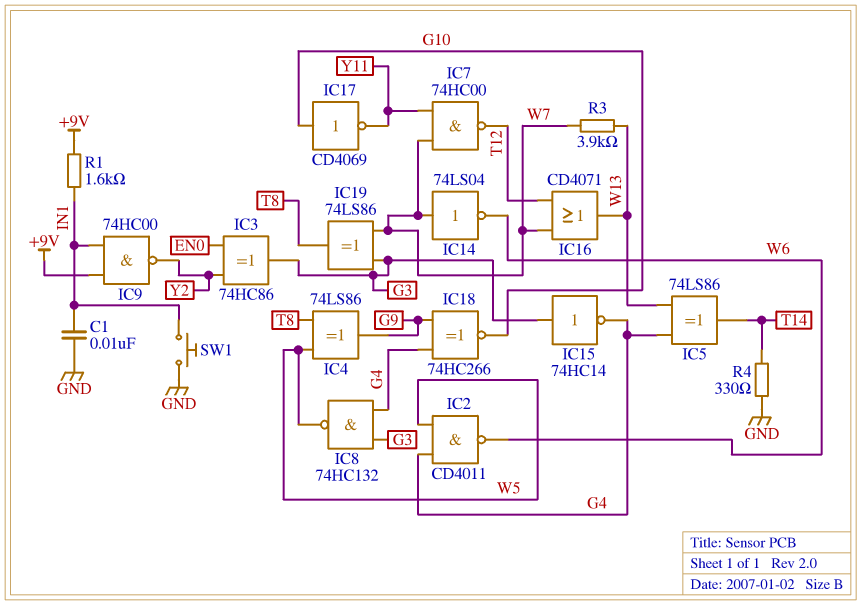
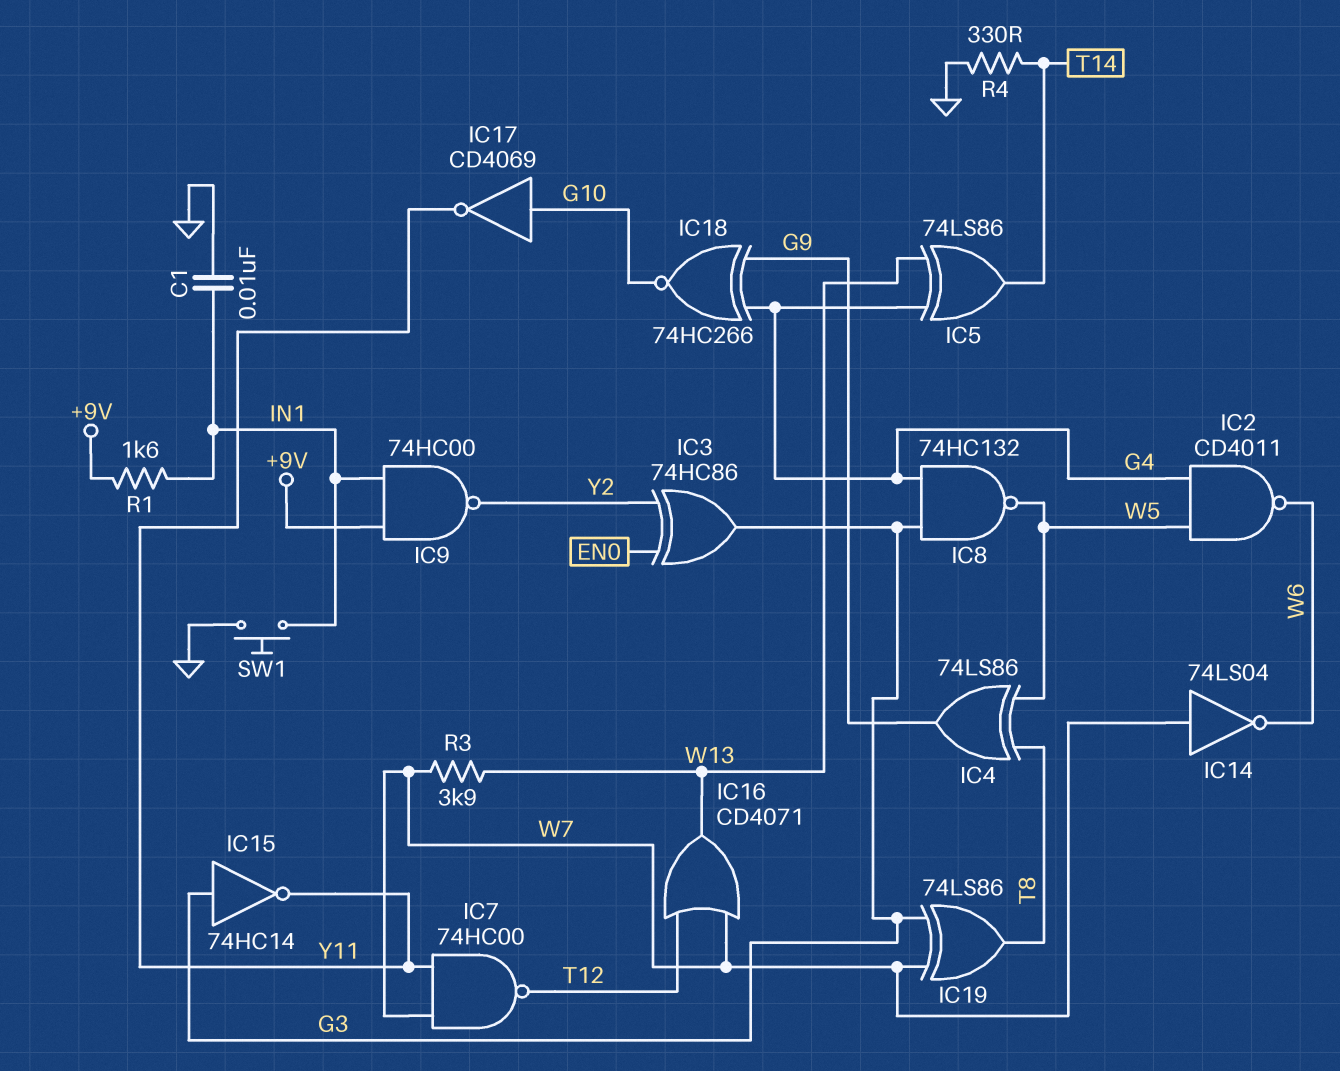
IC15: NOT 74HC14 (in G3, out G4) -> NOT 74HC14 (in G3, out Y11)

